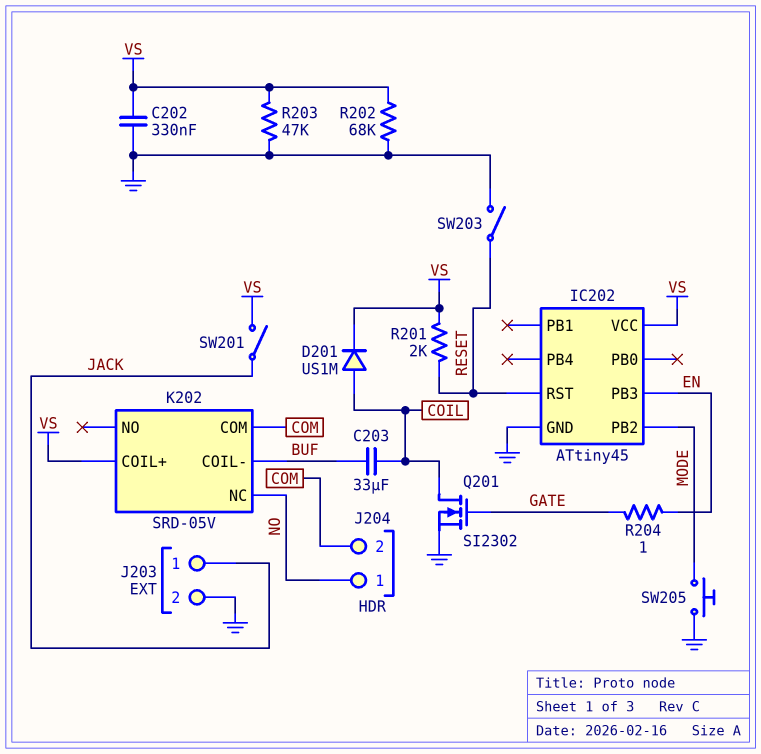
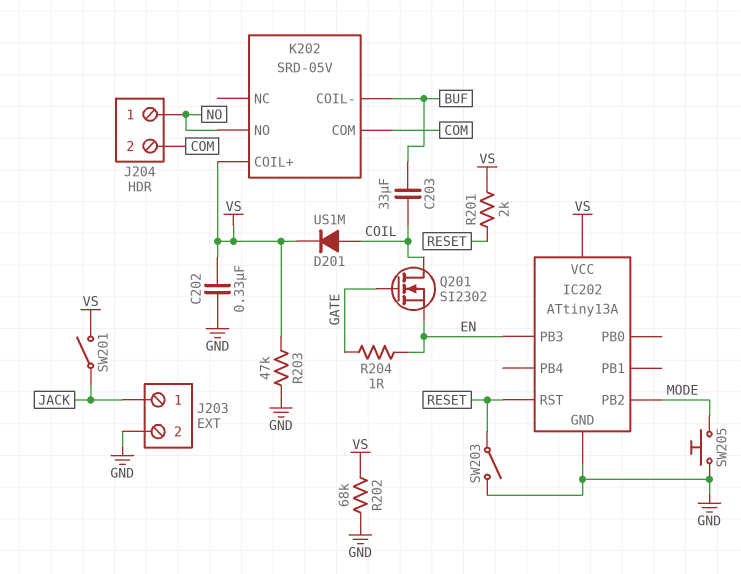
IC202: ATtiny45 -> ATtiny13A
K202 pin NC: NO -> none
K202 pin NO: none -> NO
Q201: NMOS SI2302 (G GATE, D COIL, S GND) -> NMOS SI2302 (G GATE, D COIL, S EN)

